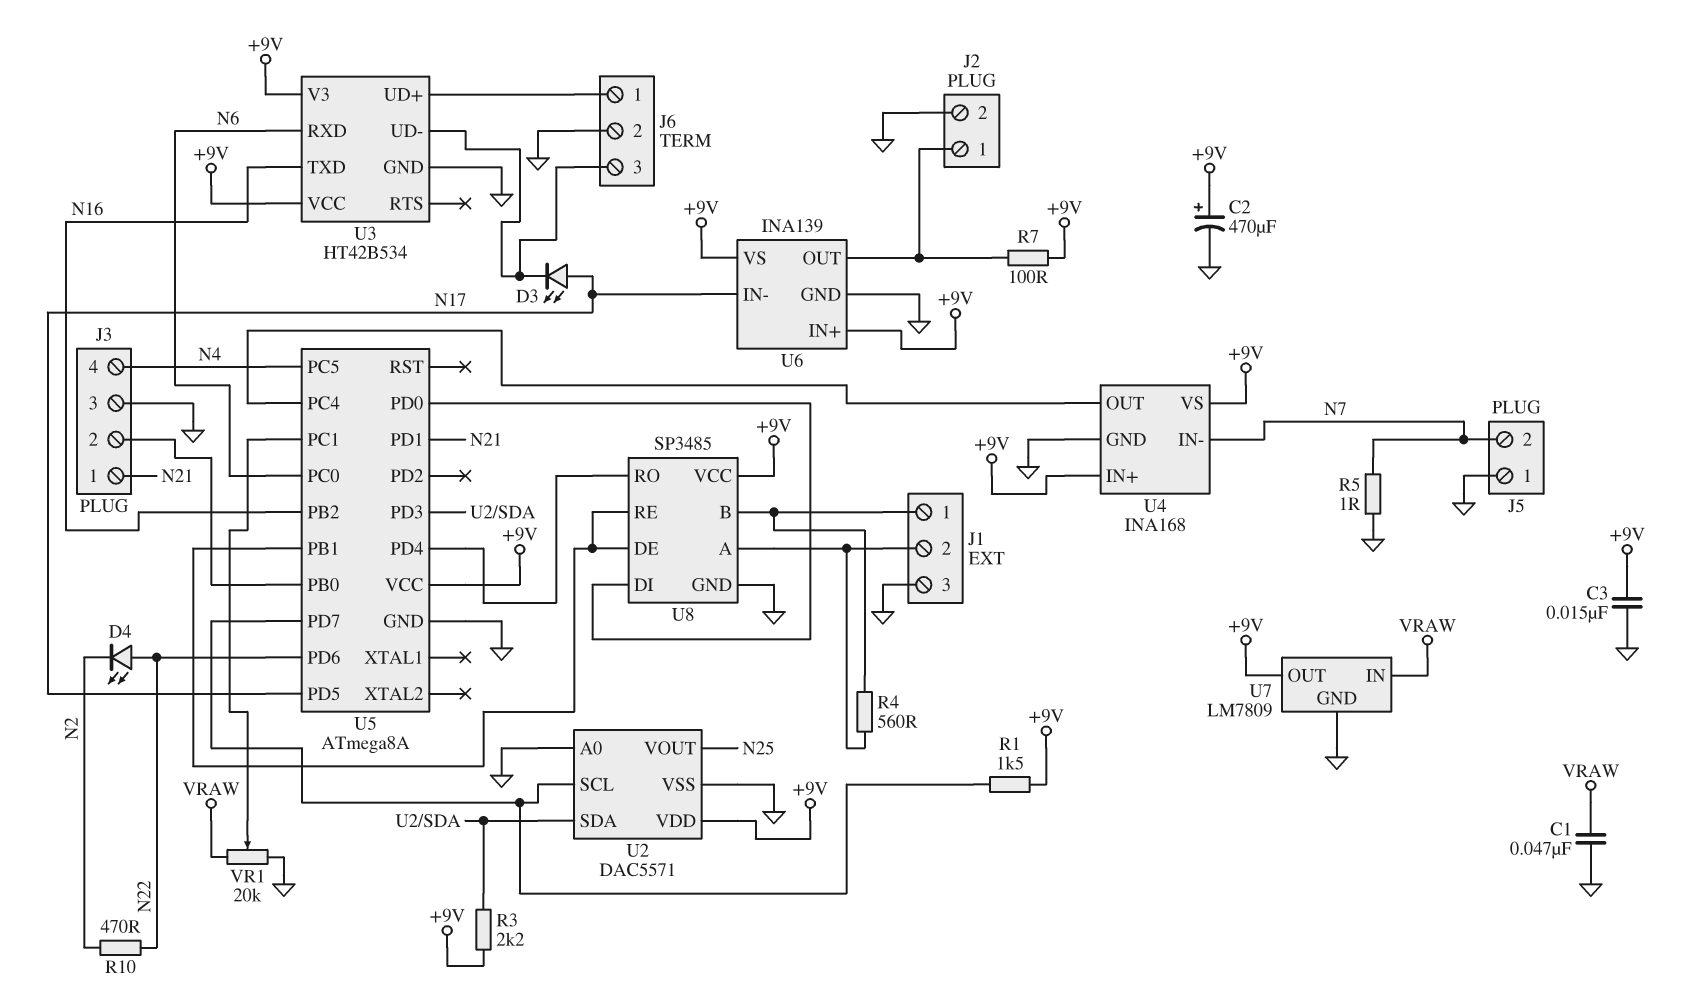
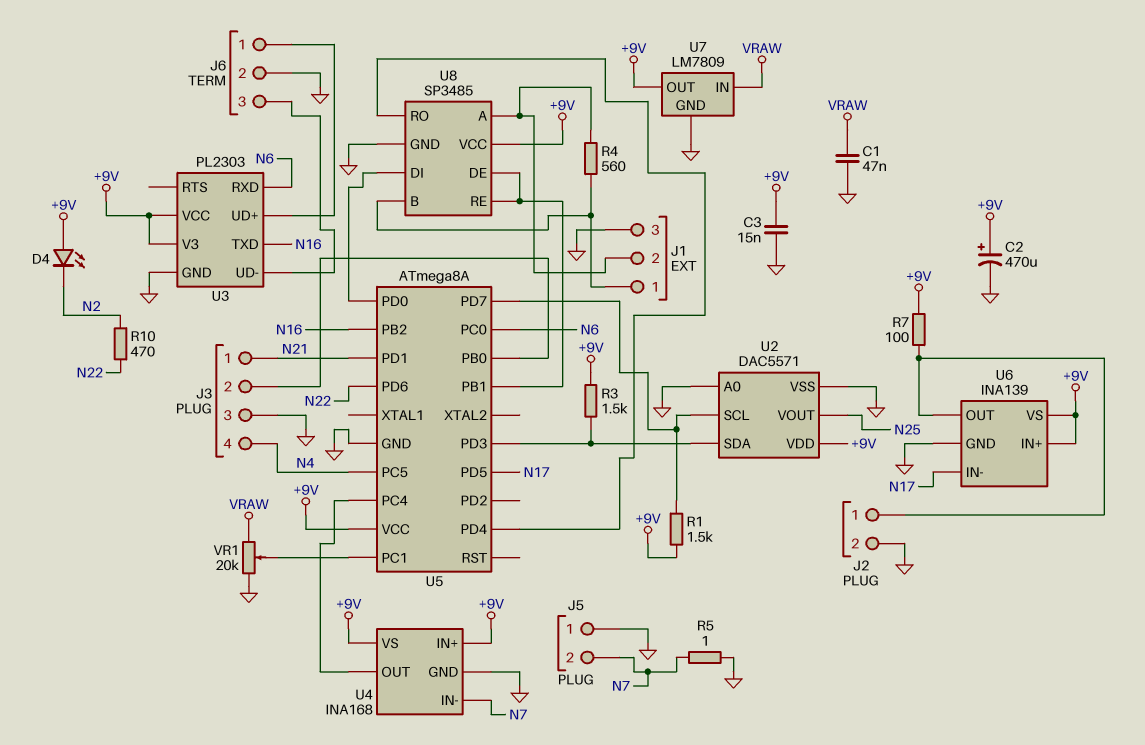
D3: LED (A N17, K J6/3) -> none
D4: LED (A N22, K N2) -> LED (A +9V, K N2)
R3: 2.2k (+9V, U2/SDA) -> 1.5k (+9V, U2/SDA)
U3: HT42B534 -> PL2303

